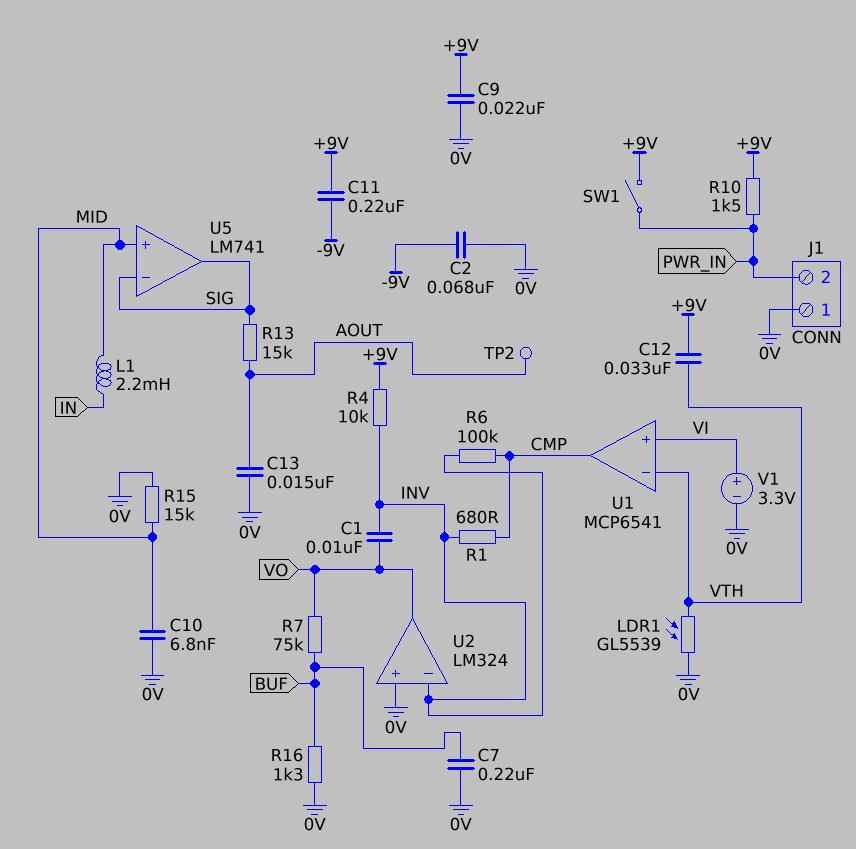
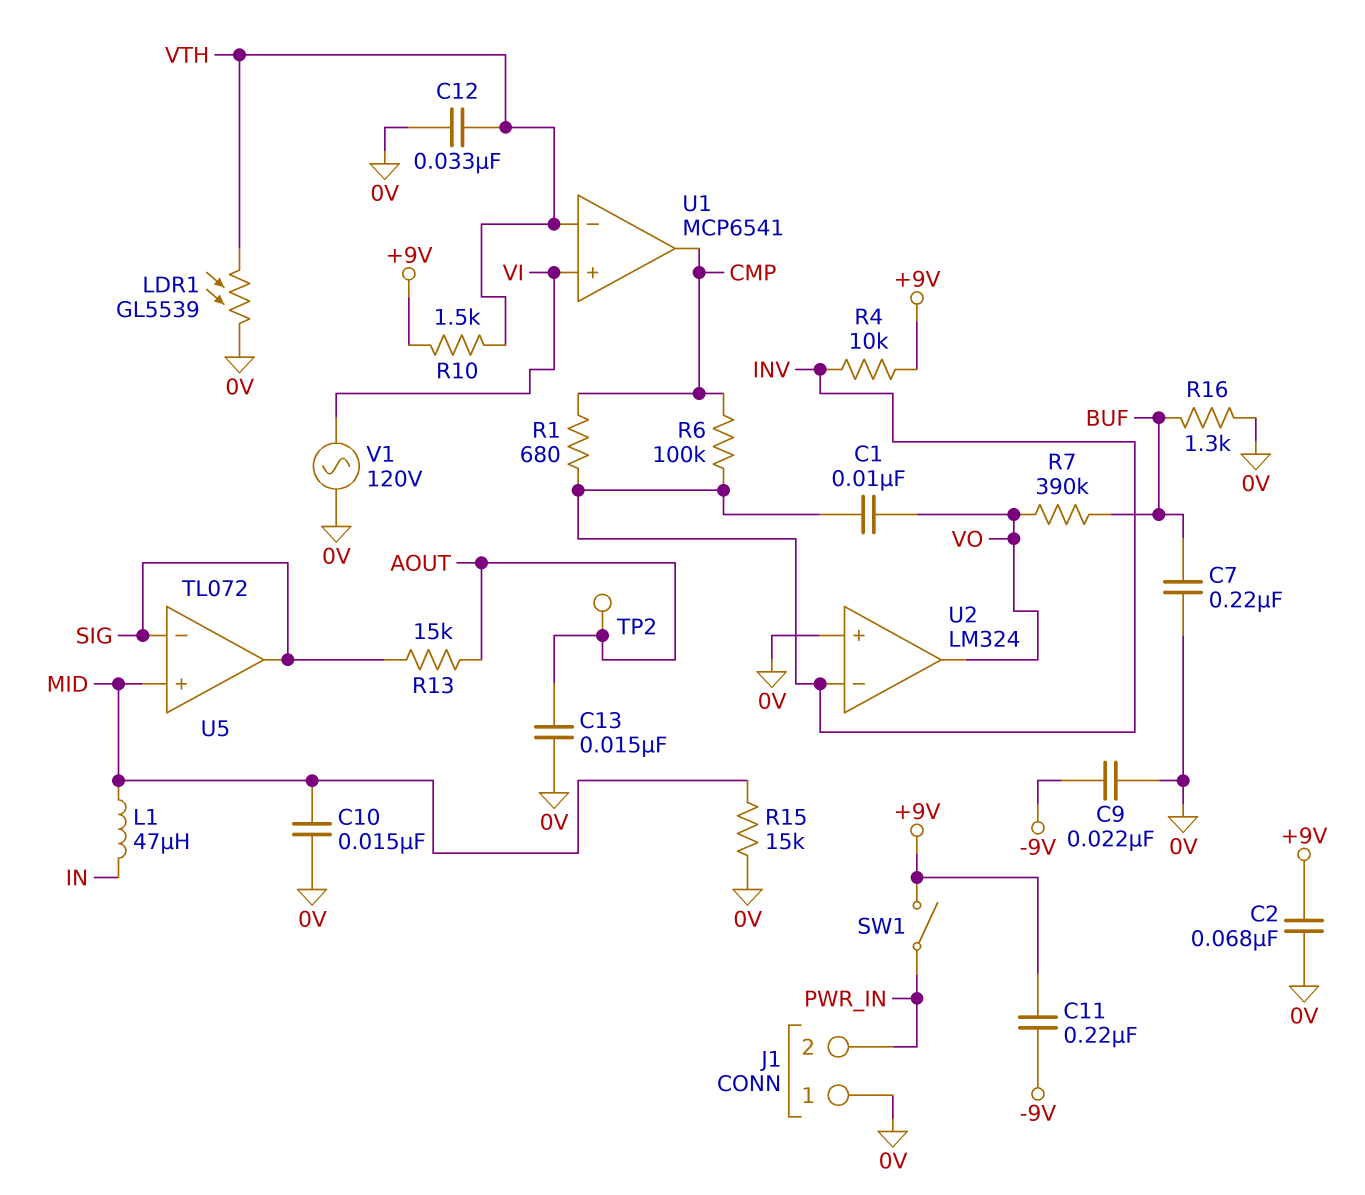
C2: 68nF (-9V, 0V) -> 68nF (+9V, 0V)
C9: 22nF (+9V, 0V) -> 22nF (-9V, 0V)
C10: 6.8nF (0V, MID) -> 15nF (0V, MID)
C12: 33nF (+9V, VTH) -> 33nF (0V, VTH)
L1: 2.2mH (IN, MID) -> 47uH (IN, MID)
R7: 75k (BUF, VO) -> 390k (BUF, VO)
R10: 1.5k (+9V, PWR_IN) -> 1.5k (+9V, VTH)
U5: LM741 -> TL072
V1: 3.3V (plus VI, minus 0V) -> AC 120V (0V, VI)

